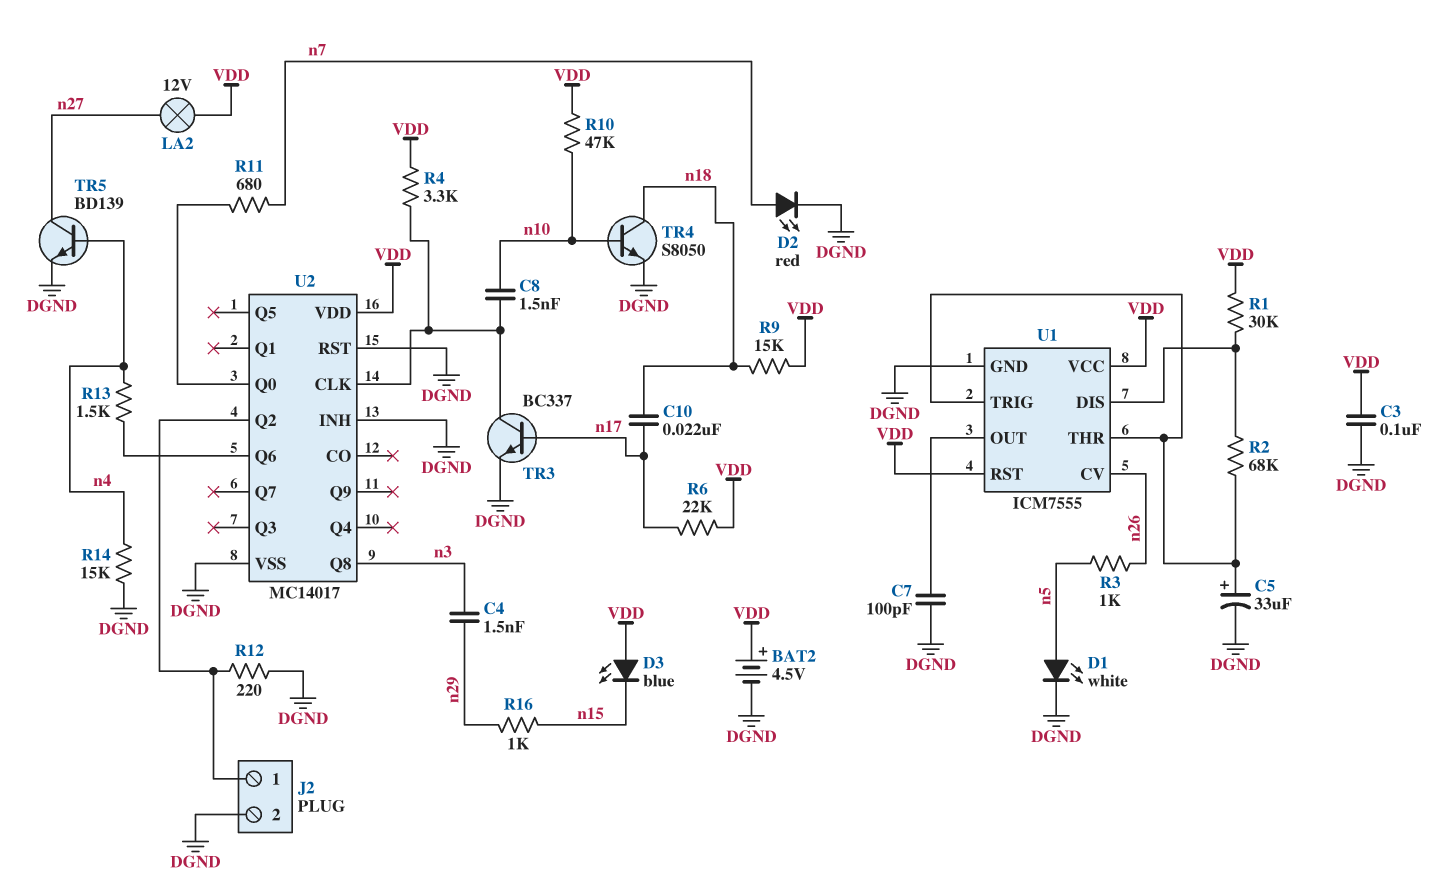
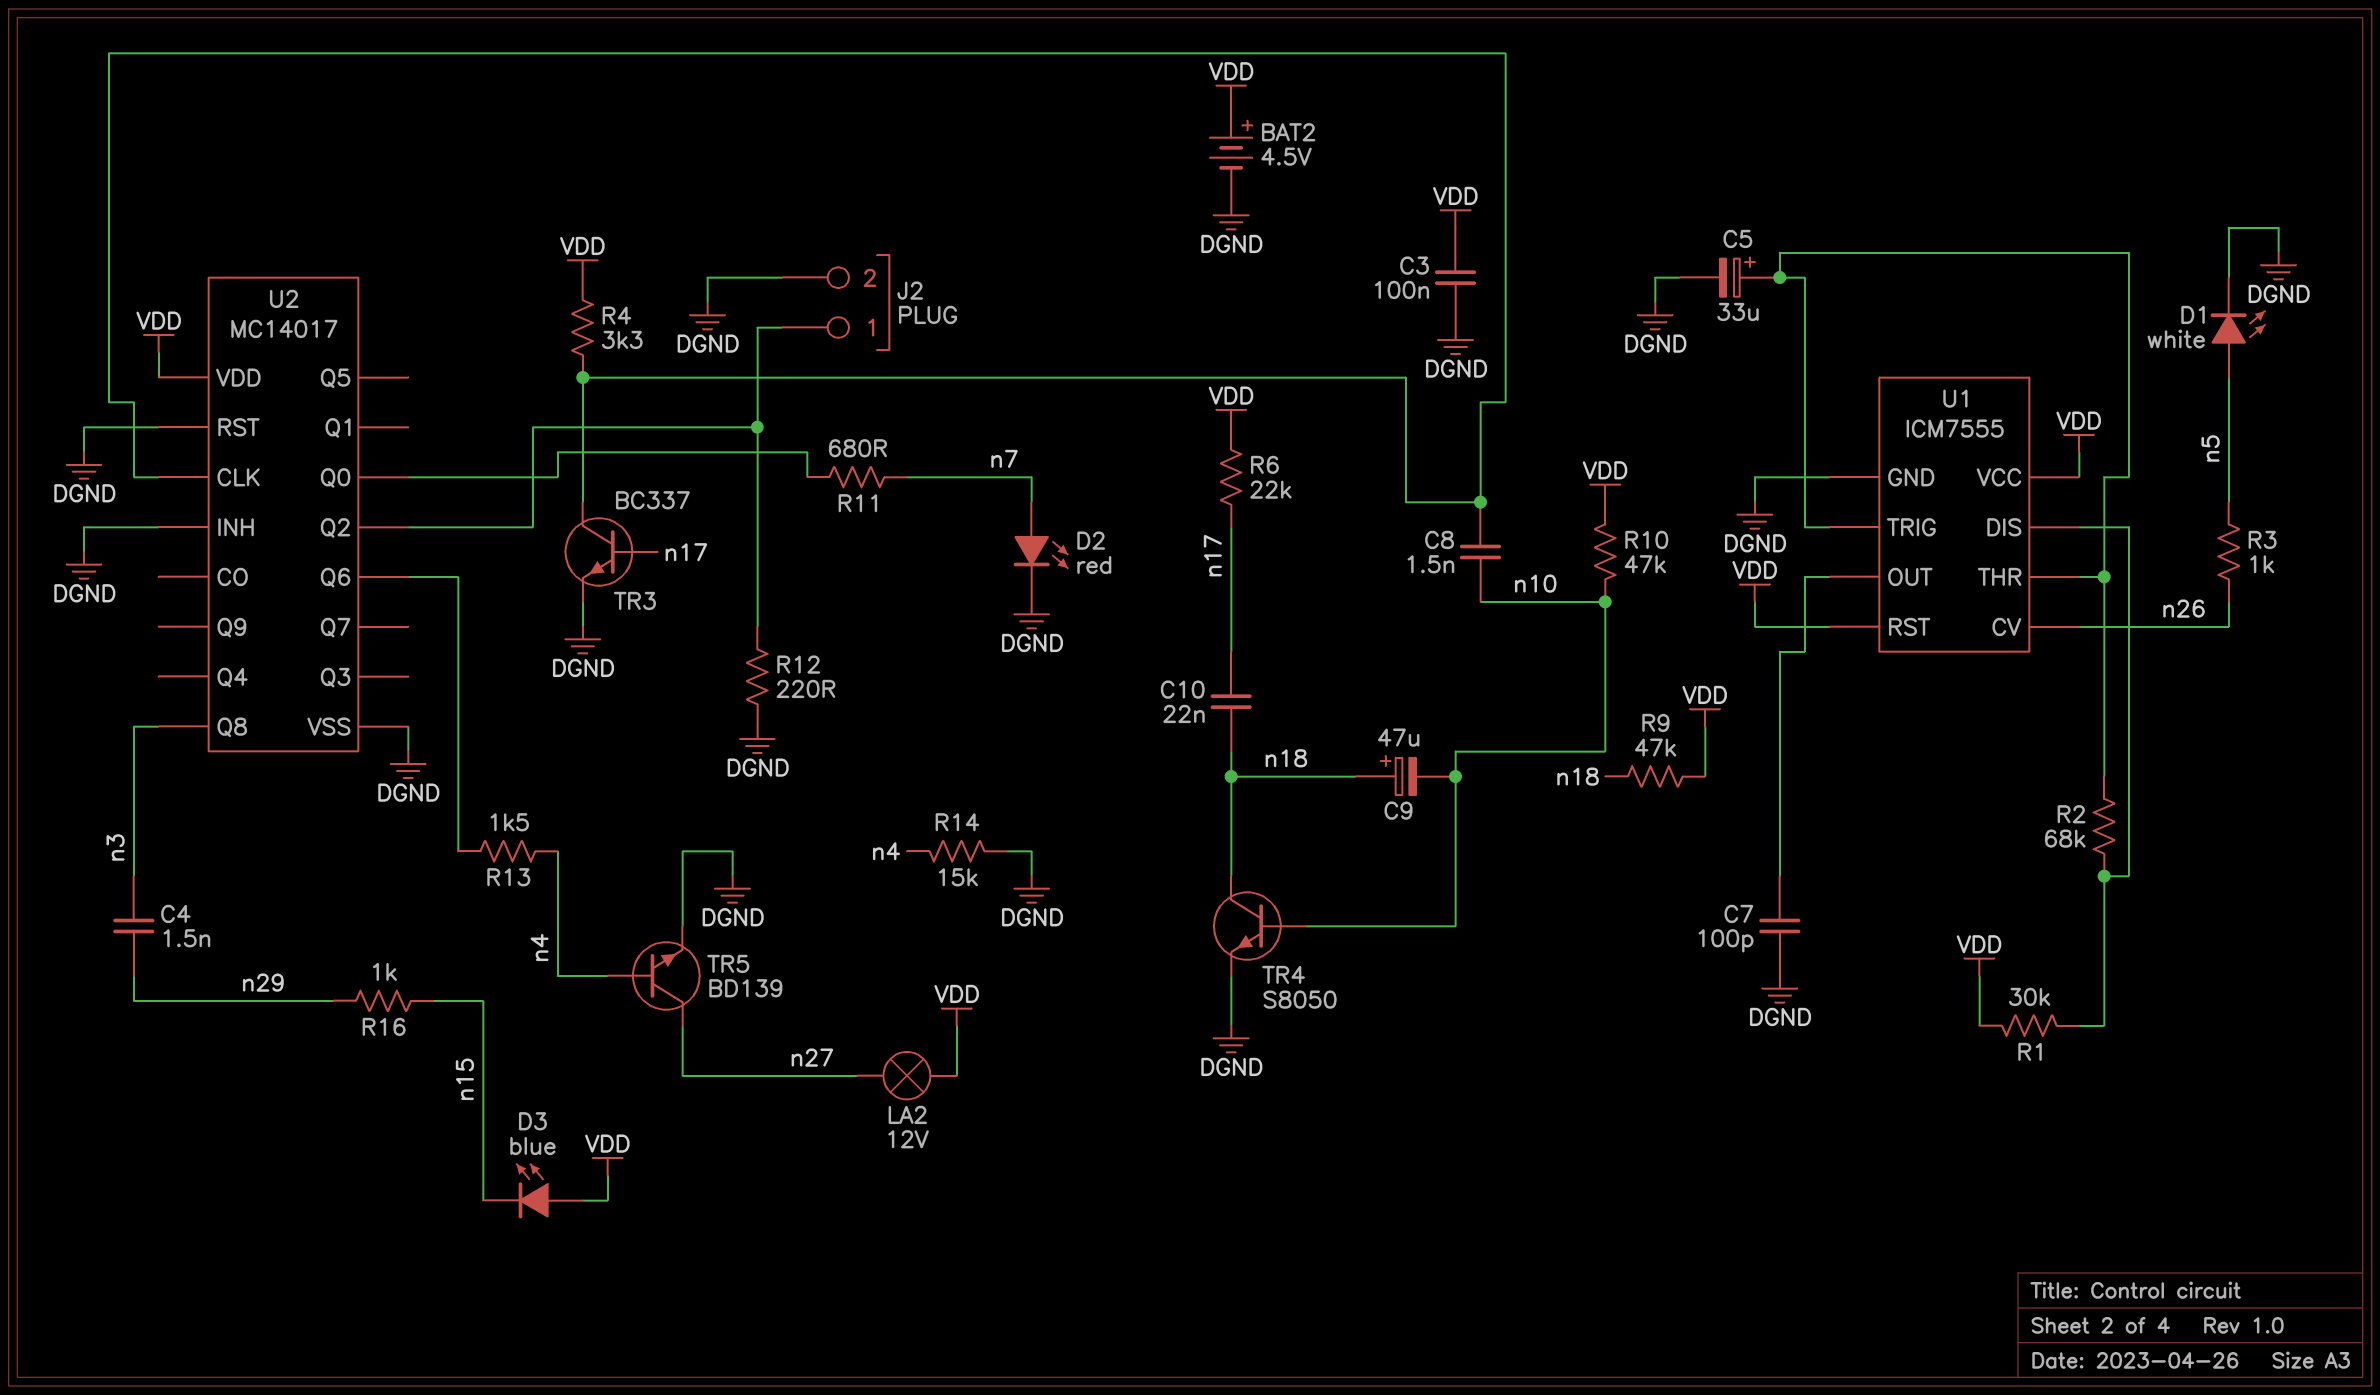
C9: none -> 47uF (plus n18, minus n10)
R9: 15k (VDD, n18) -> 47k (VDD, n18)

